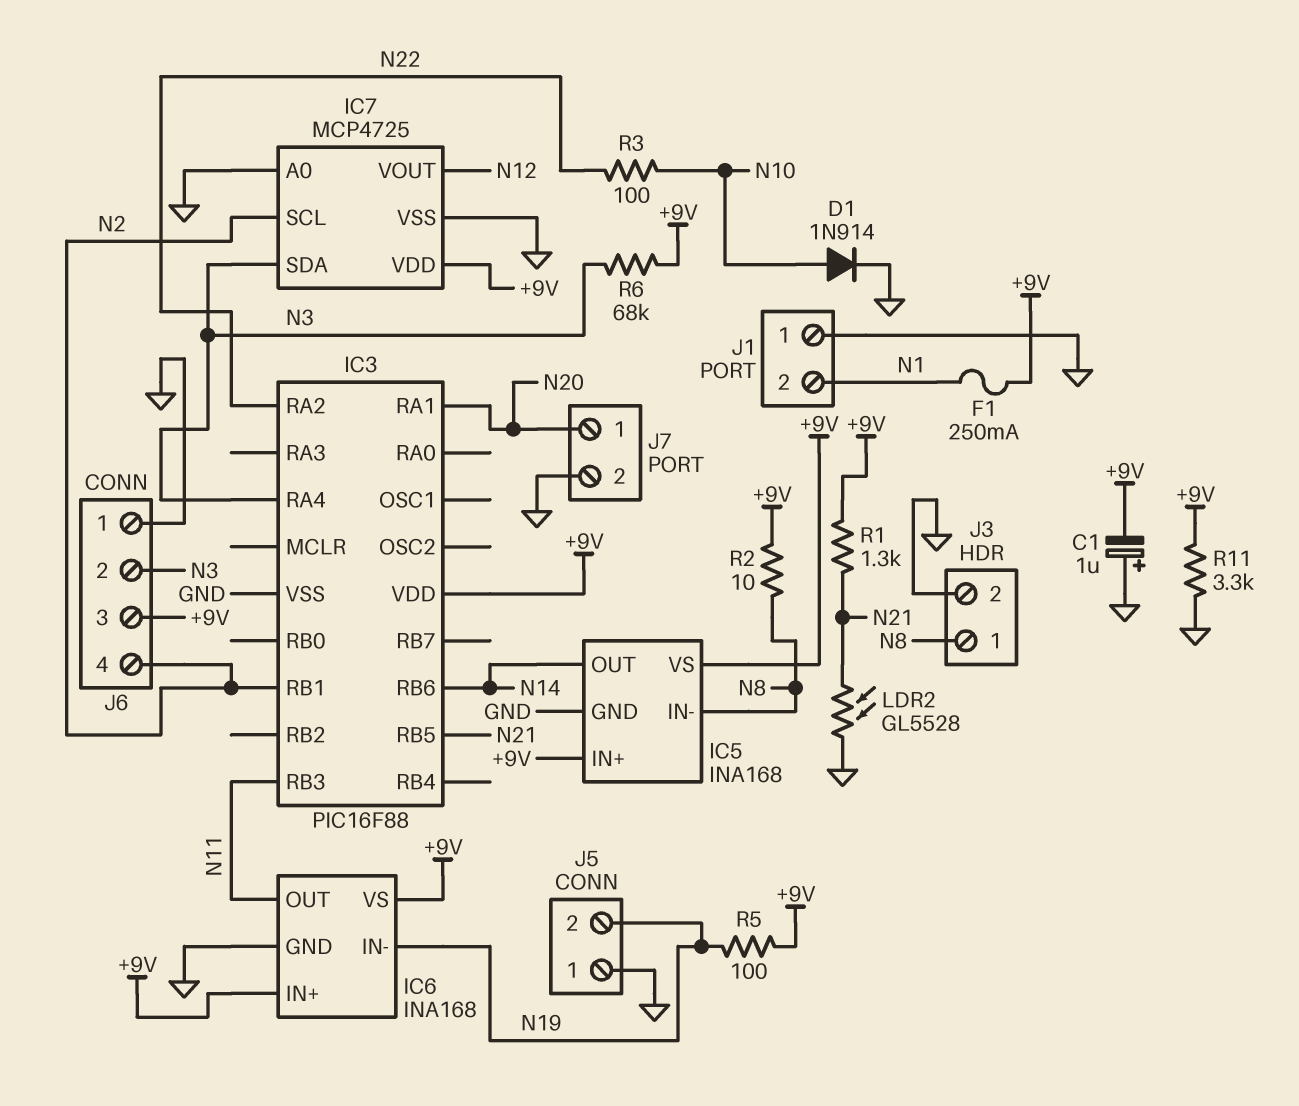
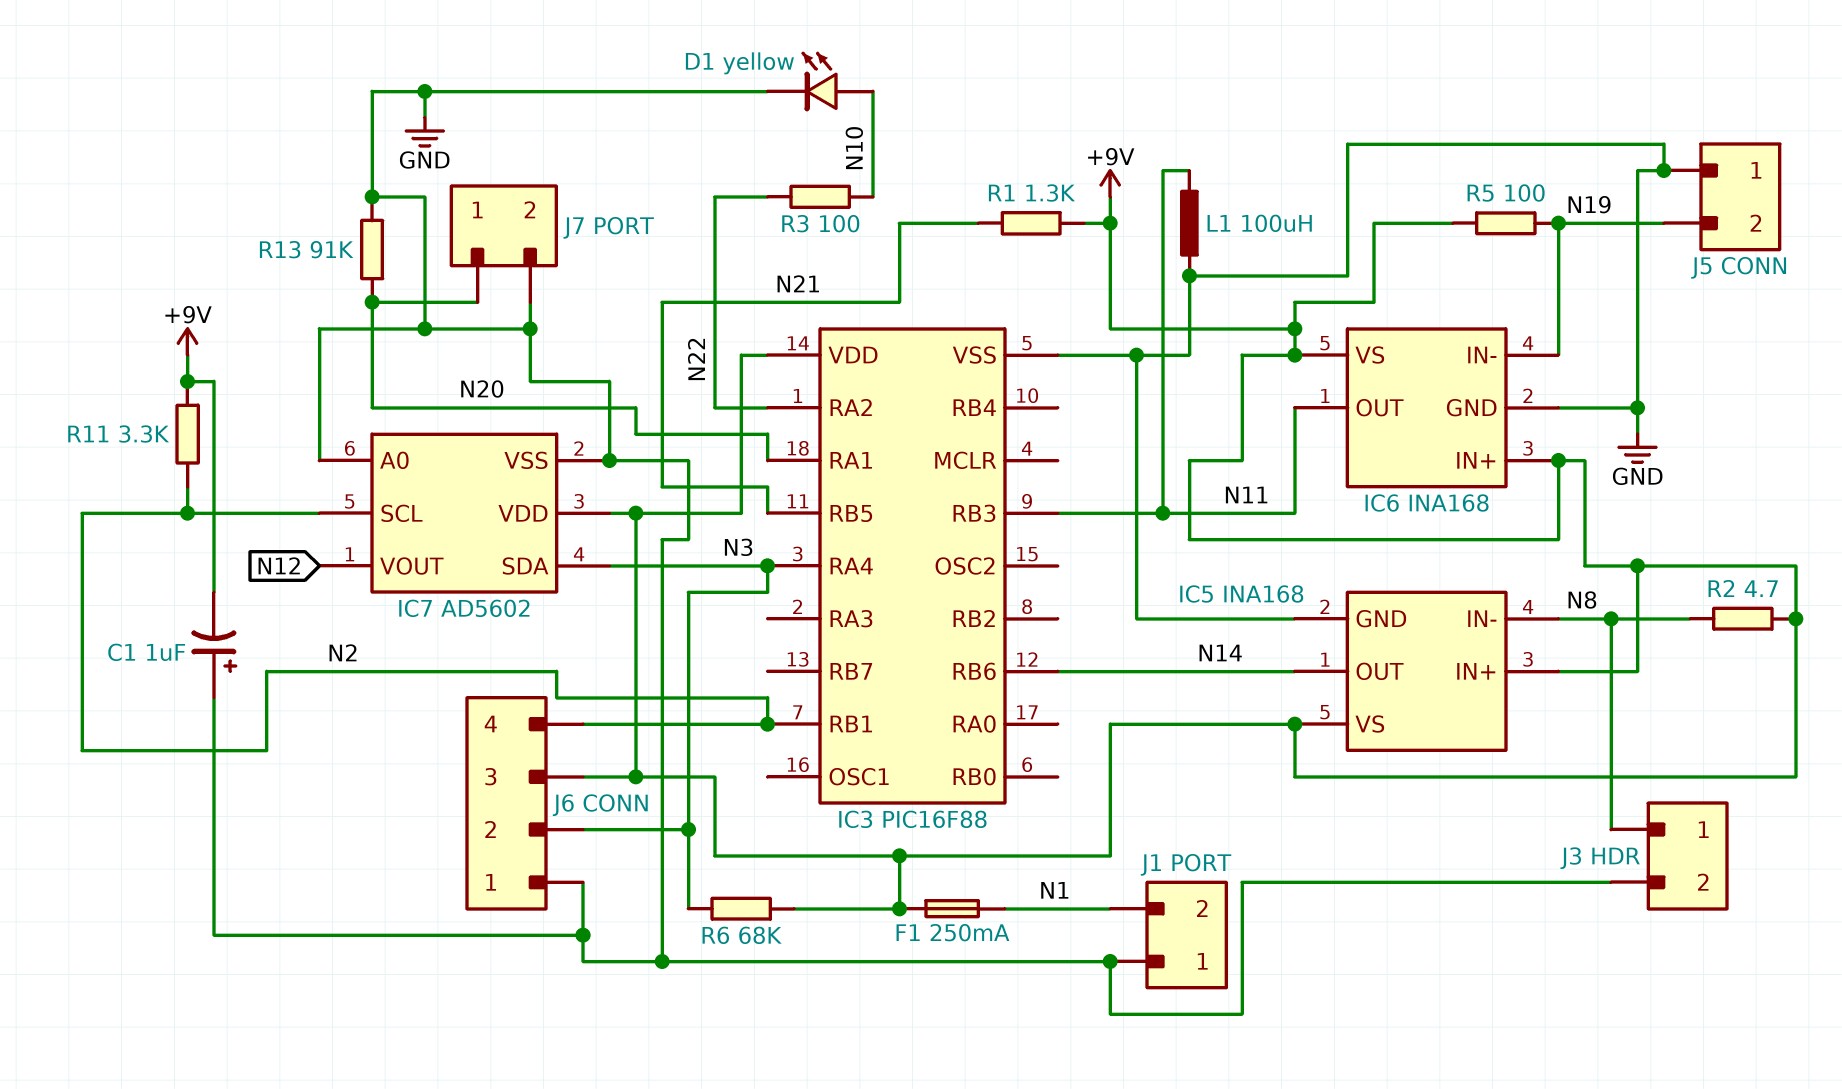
D1: diode 1N914 (A N10, K GND) -> LED yellow (A N10, K GND)
IC7: MCP4725 -> AD5602
L1: none -> 100uH (GND, N11)
LDR2: GL5528 (GND, N21) -> none
R2: 10 (+9V, N8) -> 4.7 (+9V, N8)
R11: 3.3k (+9V, GND) -> 3.3k (+9V, N2)
R13: none -> 91k (GND, N20)

